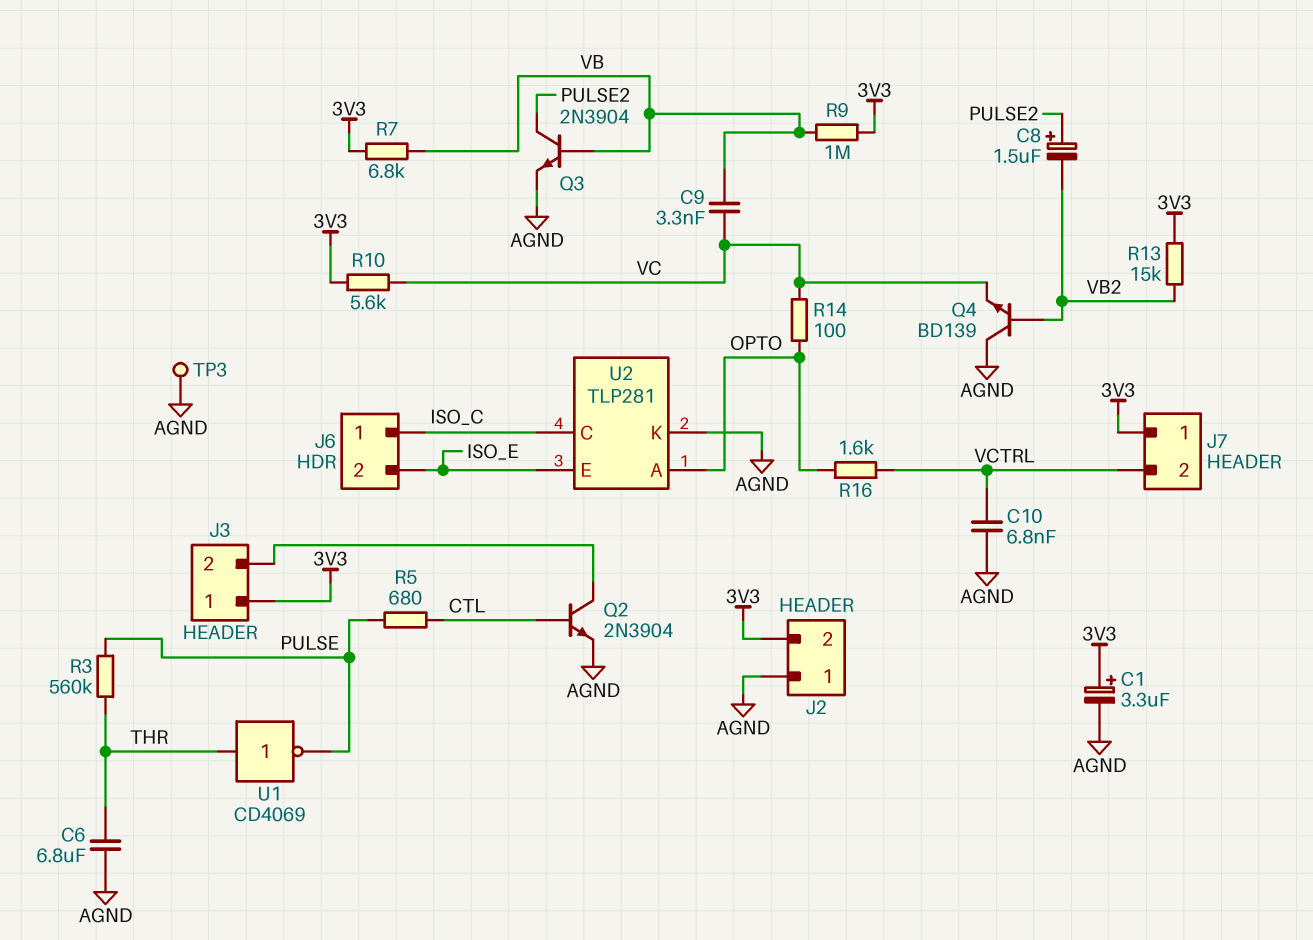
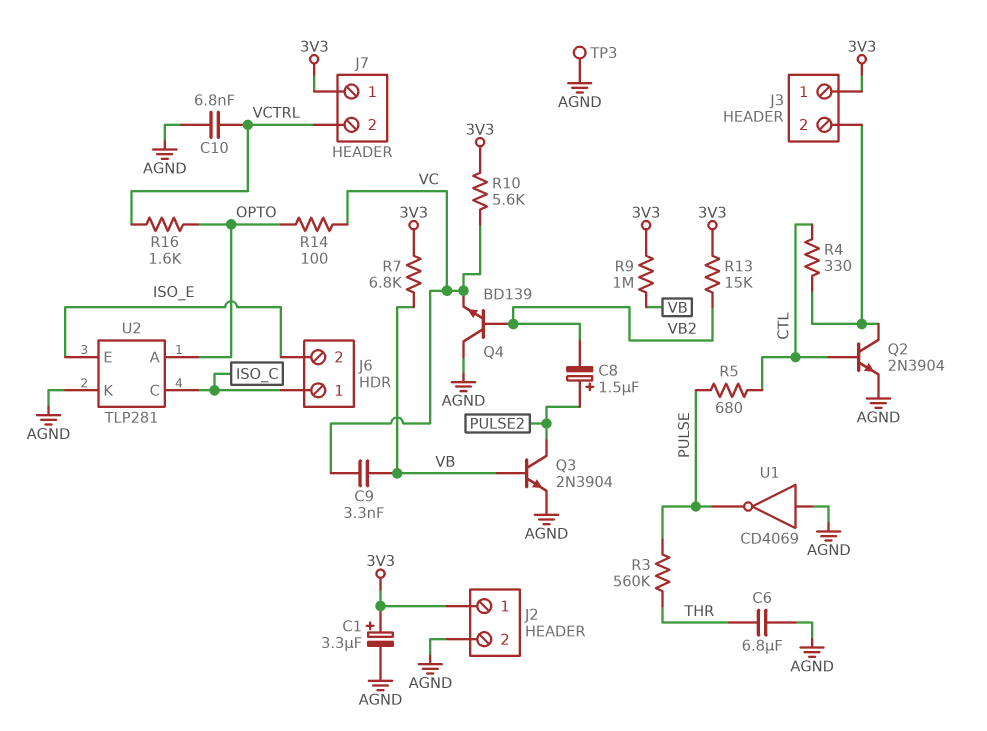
J2 pin 1: AGND -> 3V3
J2 pin 2: 3V3 -> AGND
R4: none -> 330 (CTL, J3/2)
U1: NOT CD4069 (in THR, out PULSE) -> NOT CD4069 (in AGND, out PULSE)

